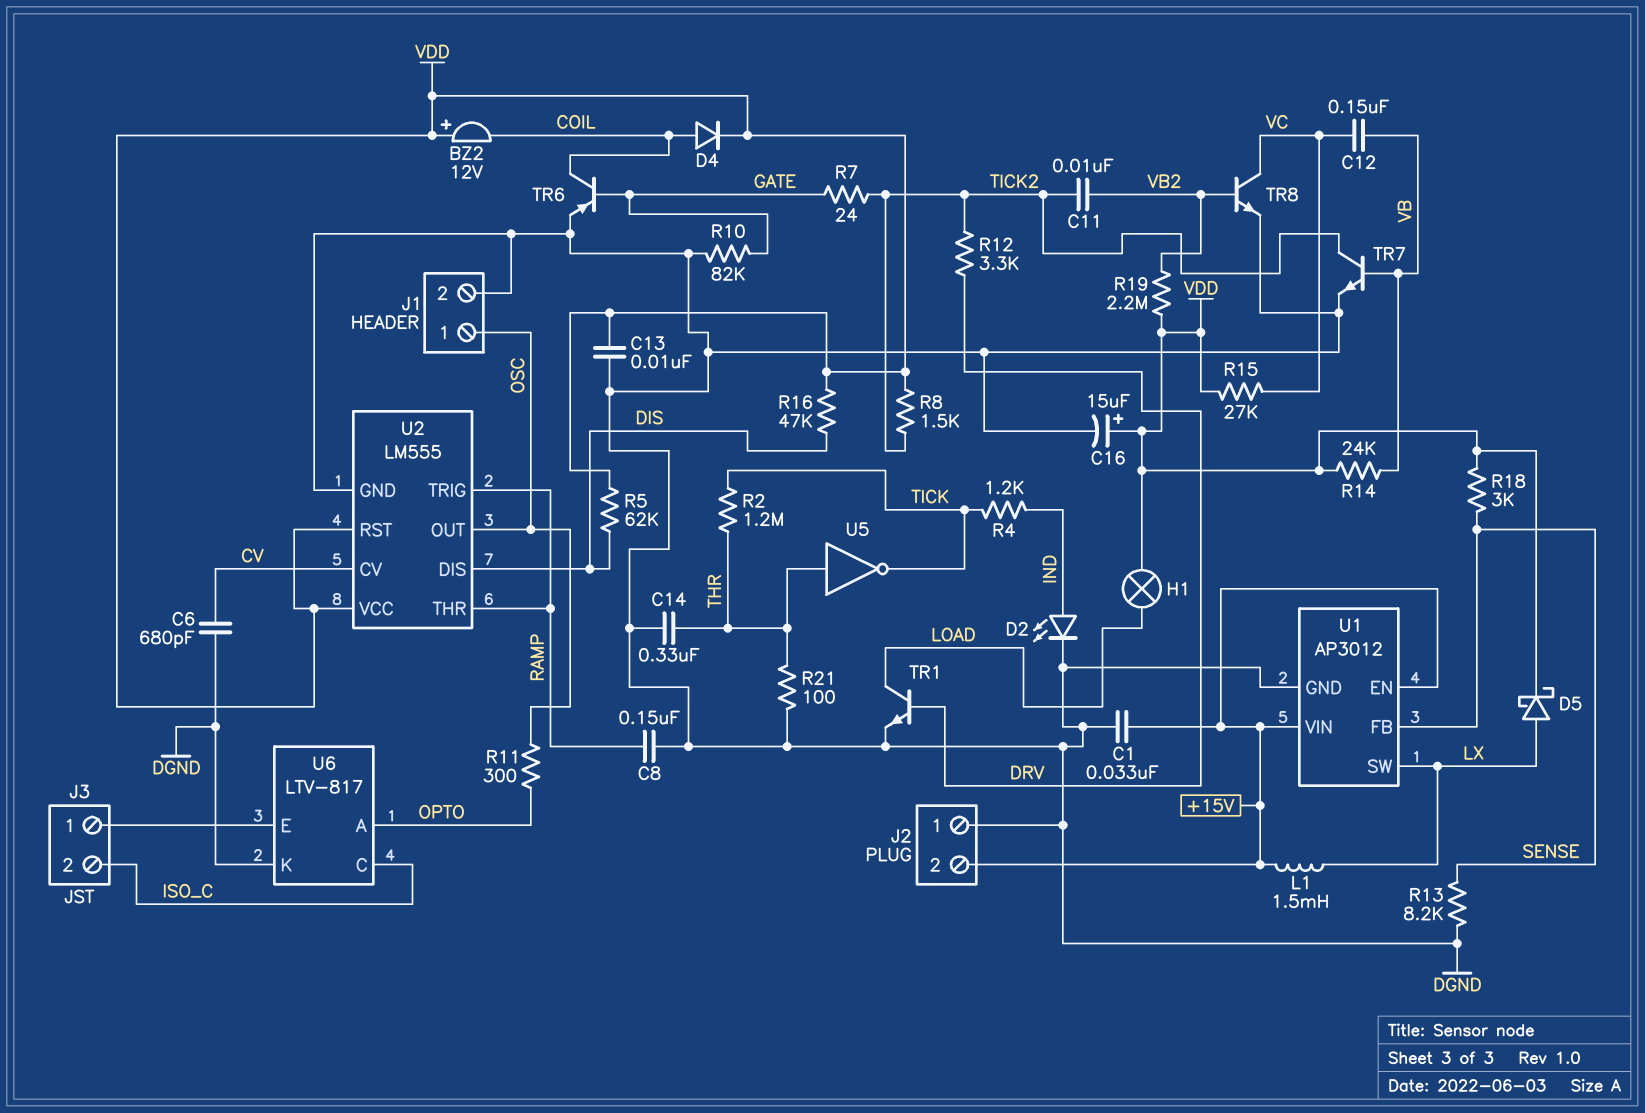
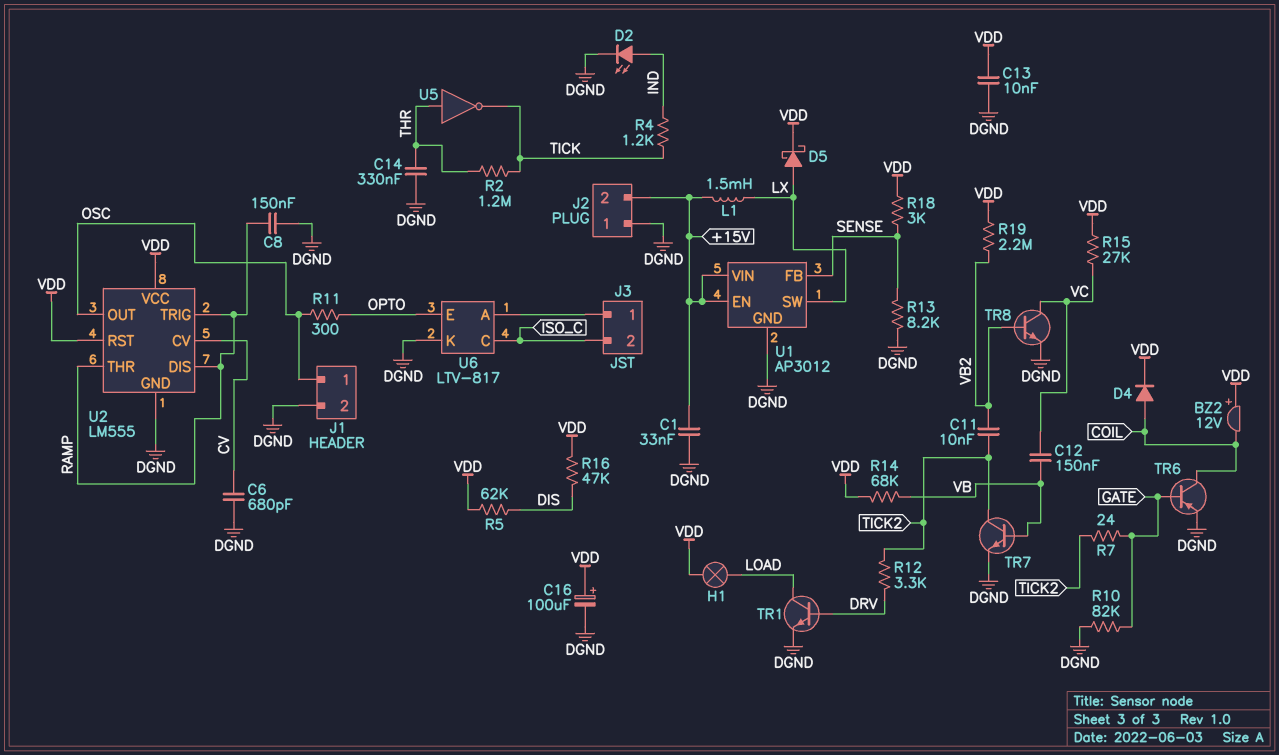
C16: 15uF (plus VDD, minus DGND) -> 100uF (plus VDD, minus DGND)
R8: 1.5k (TICK2, VDD) -> none
R14: 24k (VB, VDD) -> 68k (VB, VDD)
R21: 100 (DGND, THR) -> none
U2 pin DIS: DIS -> RAMP
U6 pin A: OPTO -> J3/1
U6 pin E: J3/1 -> OPTO

